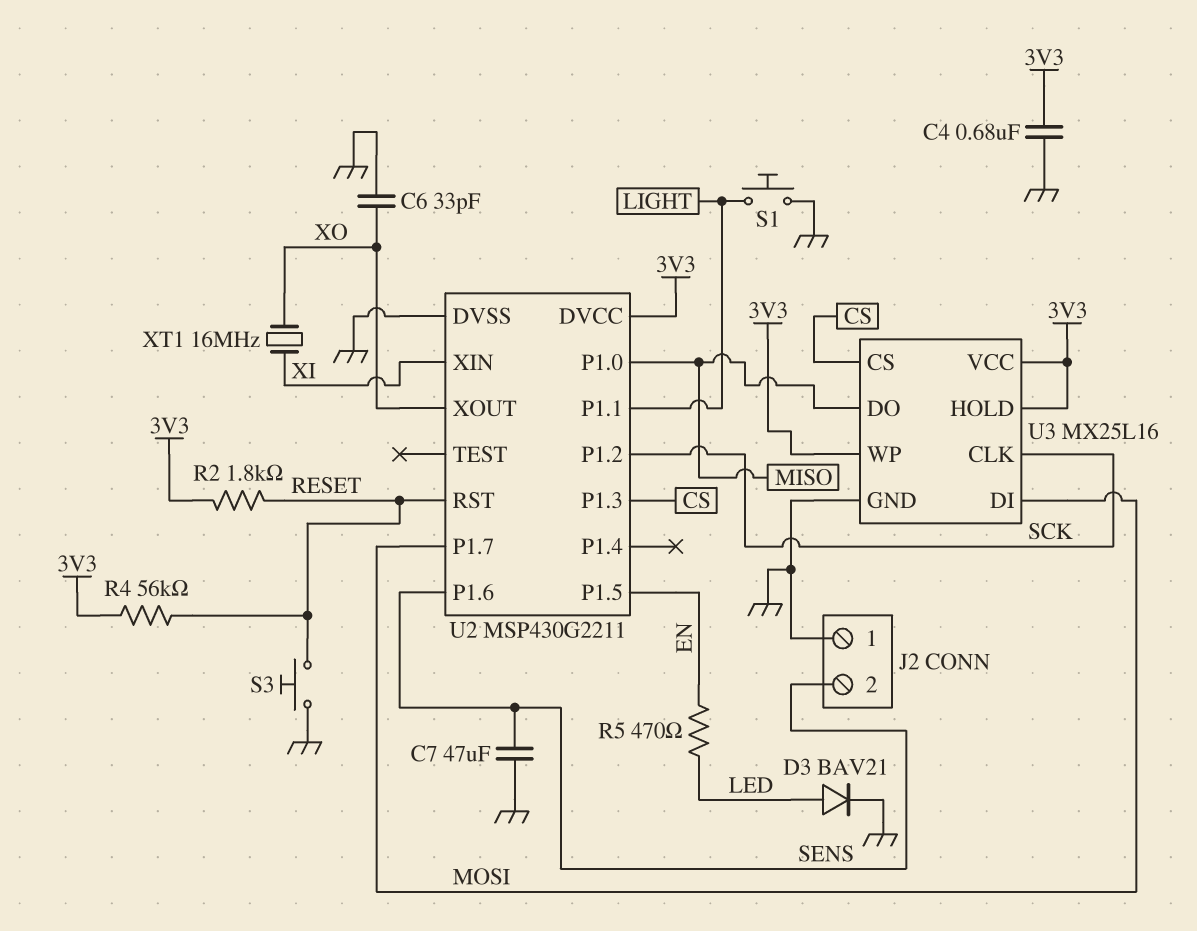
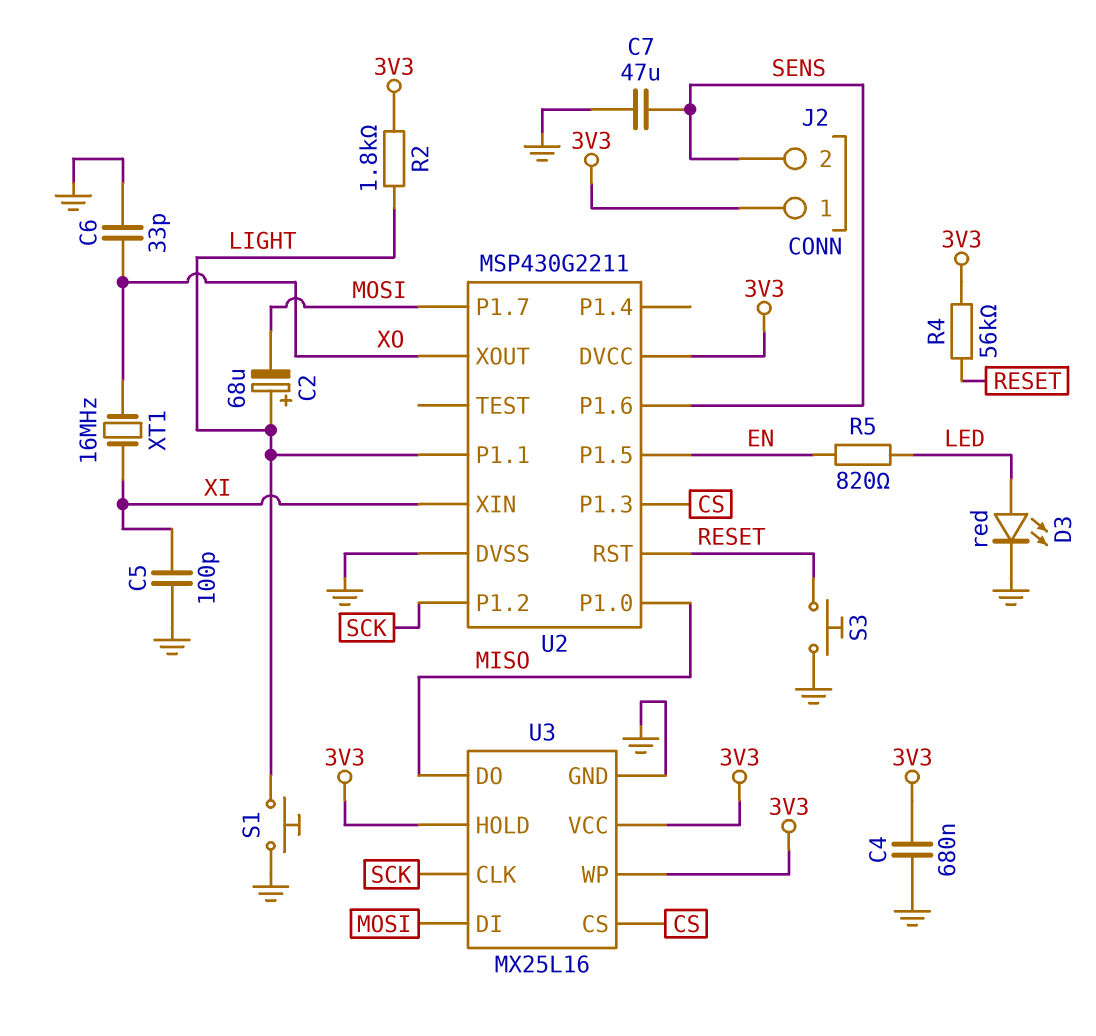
C2: none -> 68uF (plus LIGHT, minus MOSI)
C5: none -> 100pF (GND, XI)
D3: diode BAV21 (A LED, K GND) -> LED red (A LED, K GND)
J2 pin 1: GND -> 3V3
R2: 1.8k (3V3, RESET) -> 1.8k (3V3, LIGHT)
R5: 470 (EN, LED) -> 820 (EN, LED)

